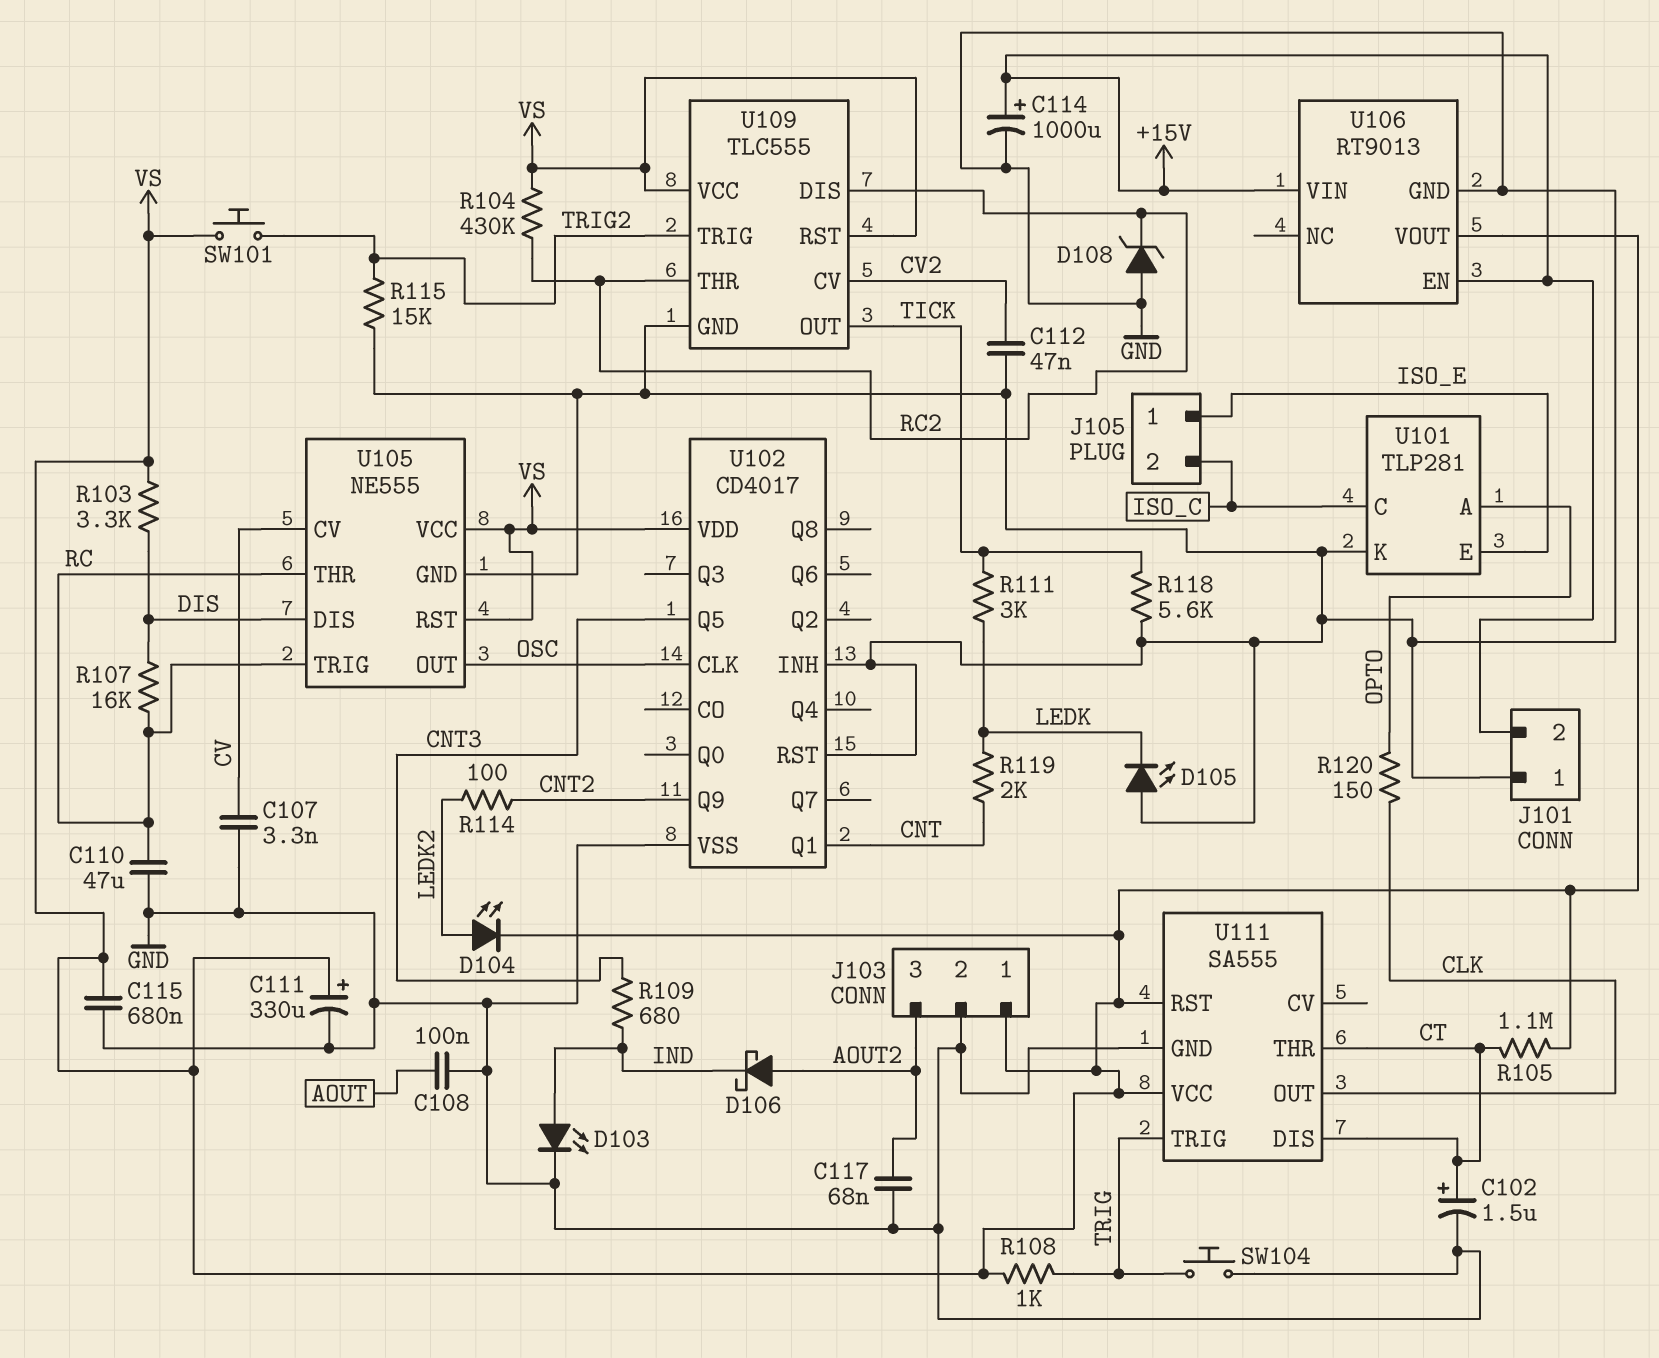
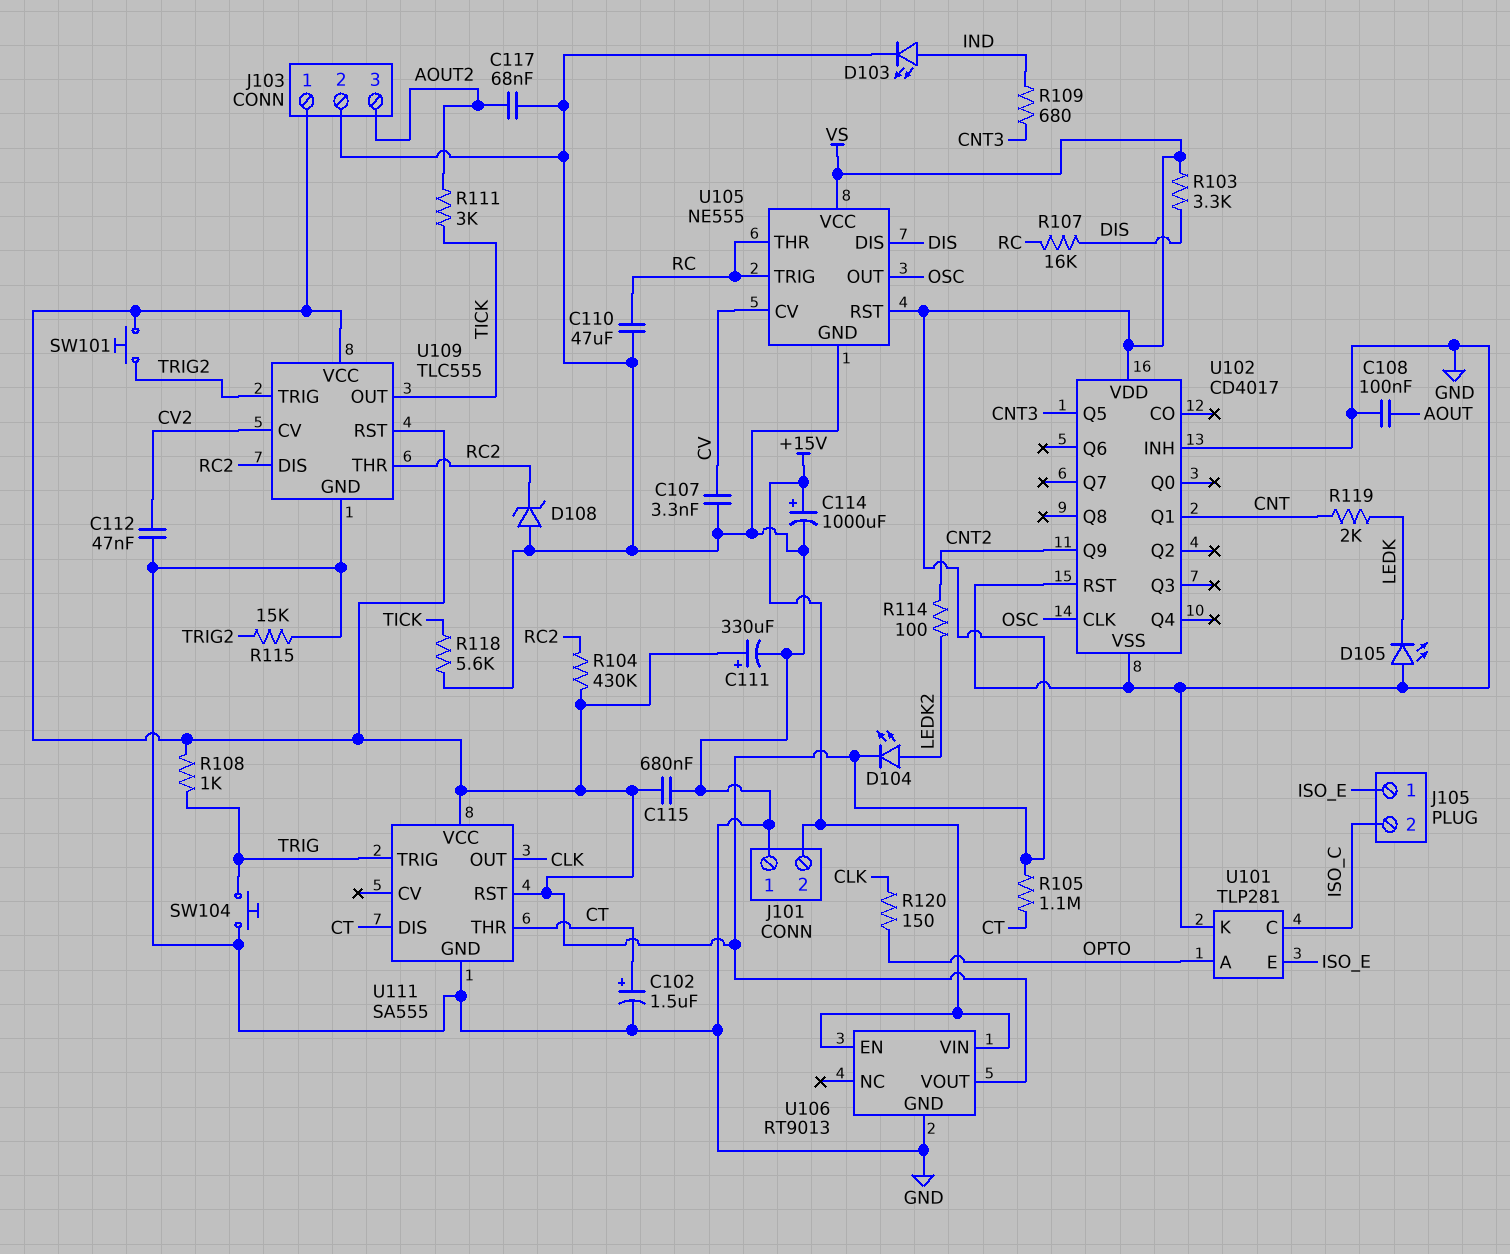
D106: schottky (A AOUT2, K IND) -> none
R111: 3k (LEDK, TICK) -> 3k (AOUT2, TICK)

